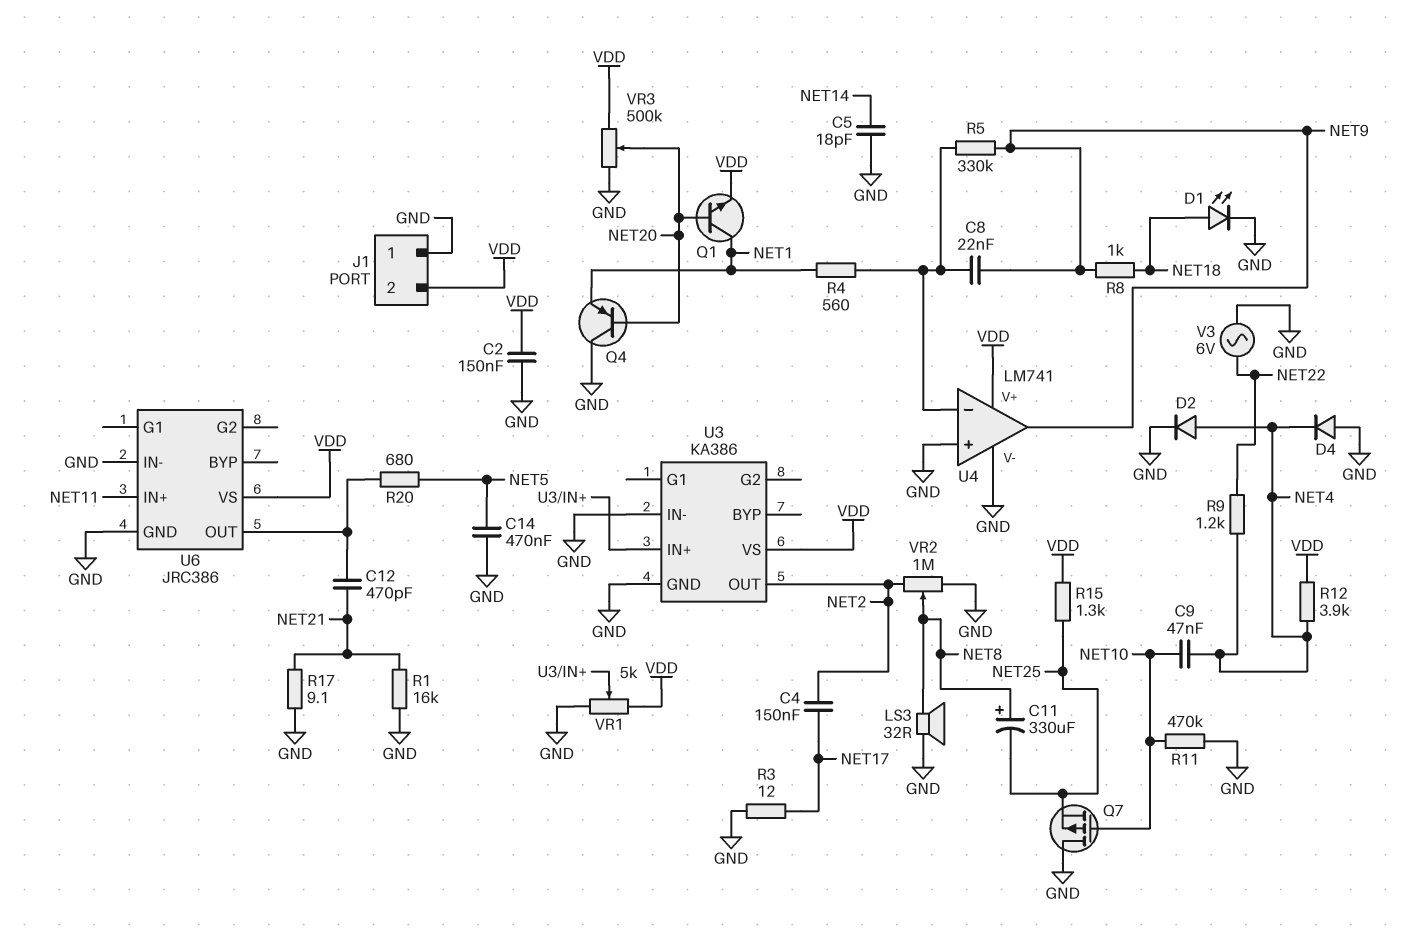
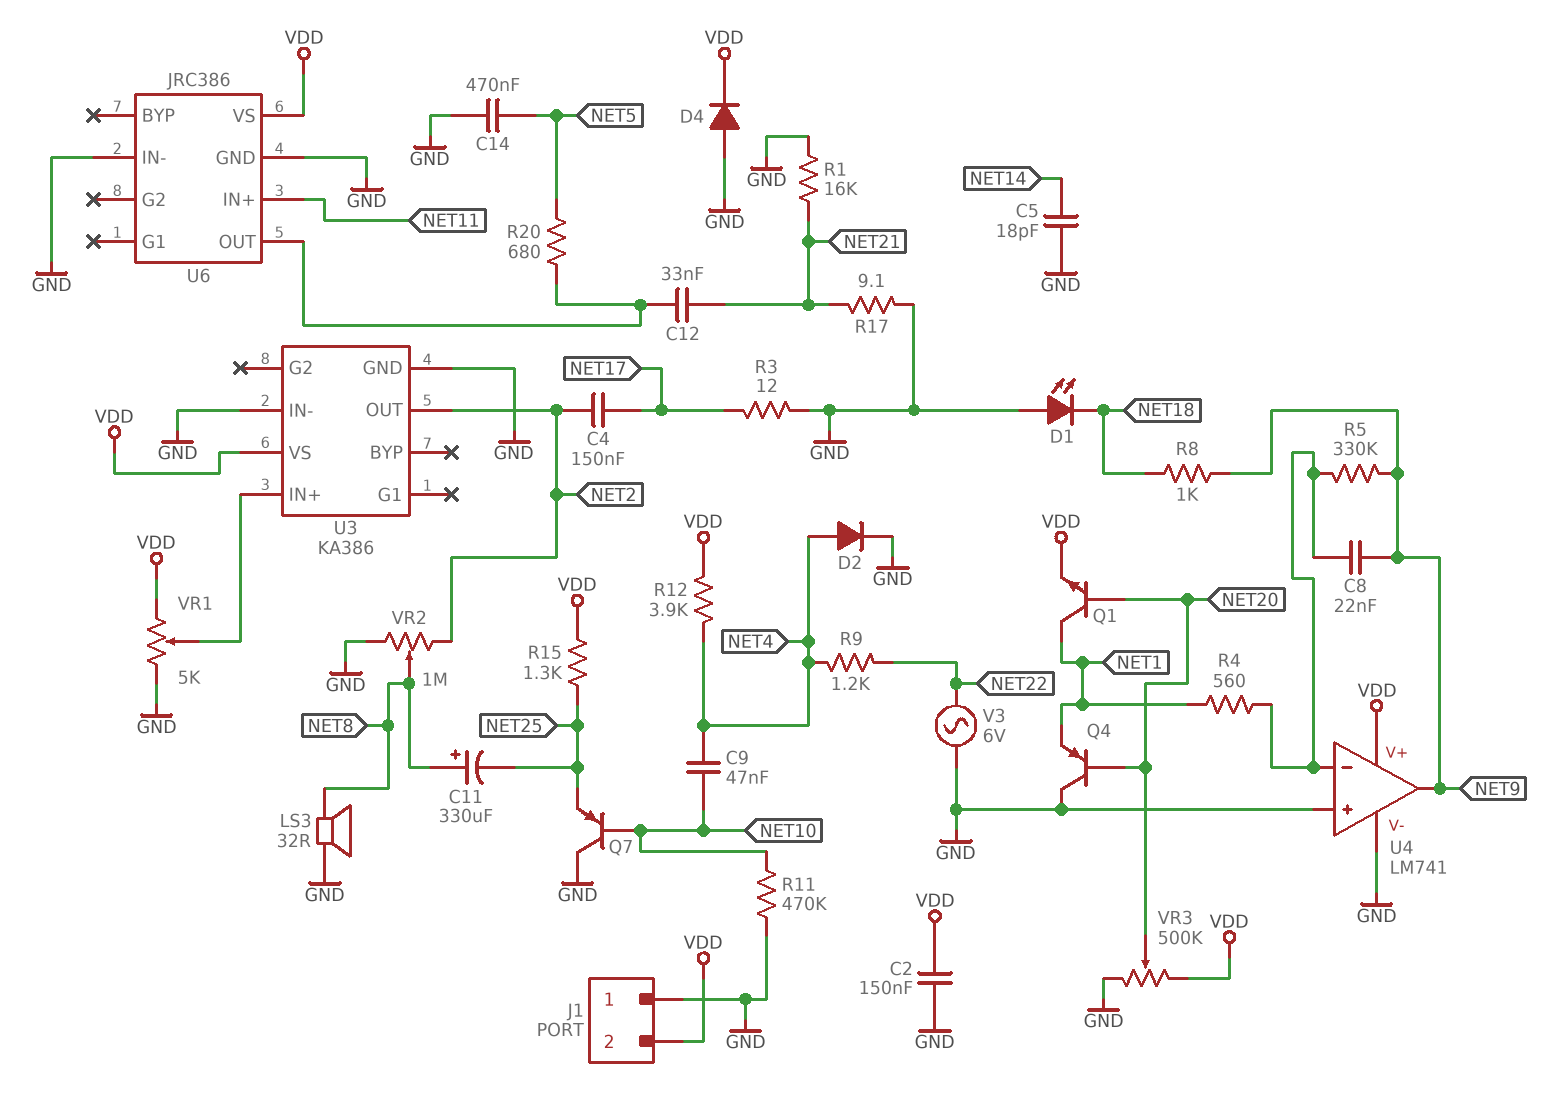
C12: 470pF (NET21, U6/OUT) -> 33nF (NET21, U6/OUT)
D1: LED (A NET18, K GND) -> LED (A GND, K NET18)
D4: diode (A GND, K NET4) -> diode (A GND, K VDD)
Q7: PMOS (G NET10, D GND, S NET25) -> PNP (B NET10, C GND, E NET25)

